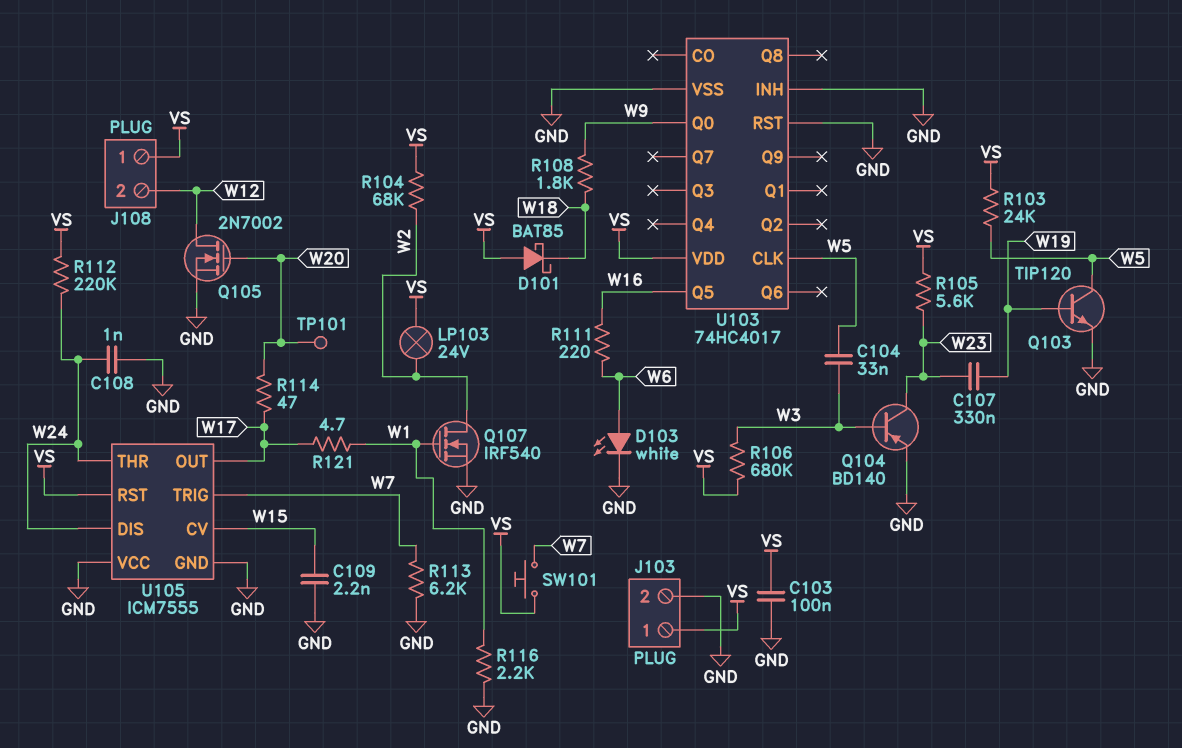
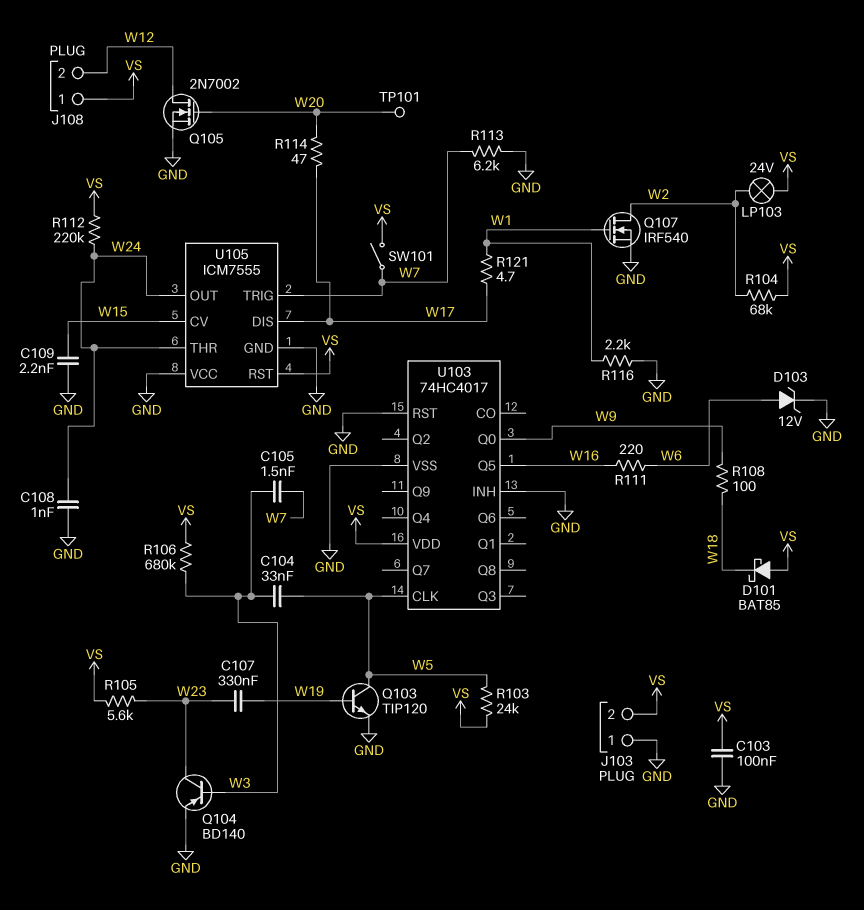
C105: none -> 1.5nF (W3, W7)
D103: LED white (A W6, K GND) -> zener 12V (A W6, K GND)
J103 pin 1: VS -> GND
J103 pin 2: GND -> VS
R108: 1.8k (W9, W18) -> 100 (W9, W18)
SW101: button (VS, W7) -> switch (VS, W7)
U105 pin DIS: W24 -> W17
U105 pin OUT: W17 -> W24

